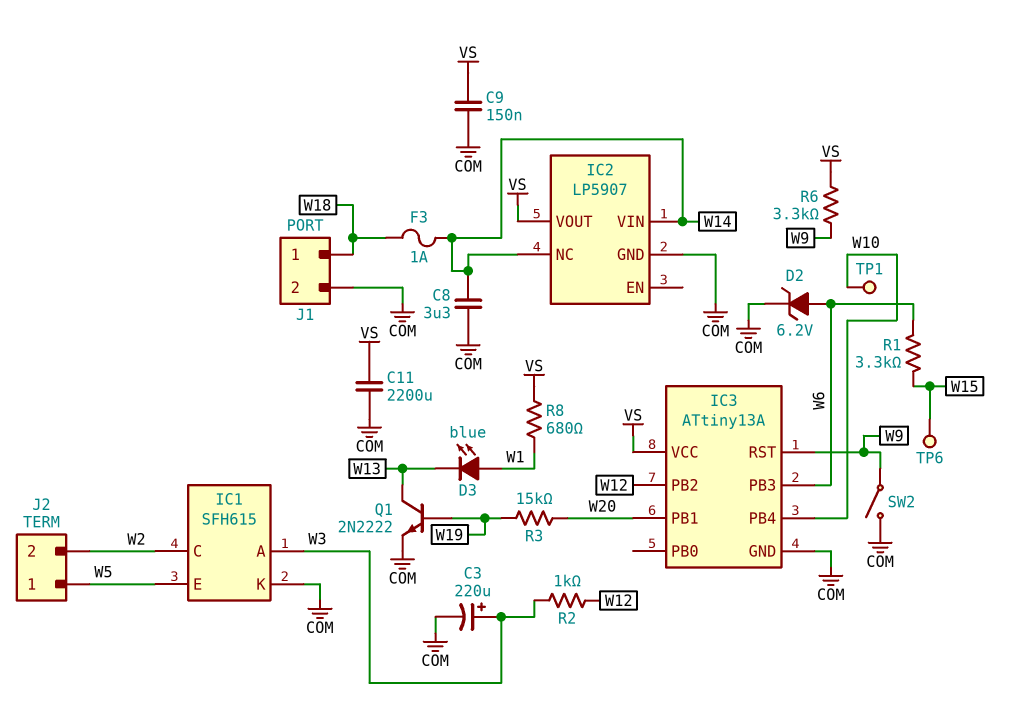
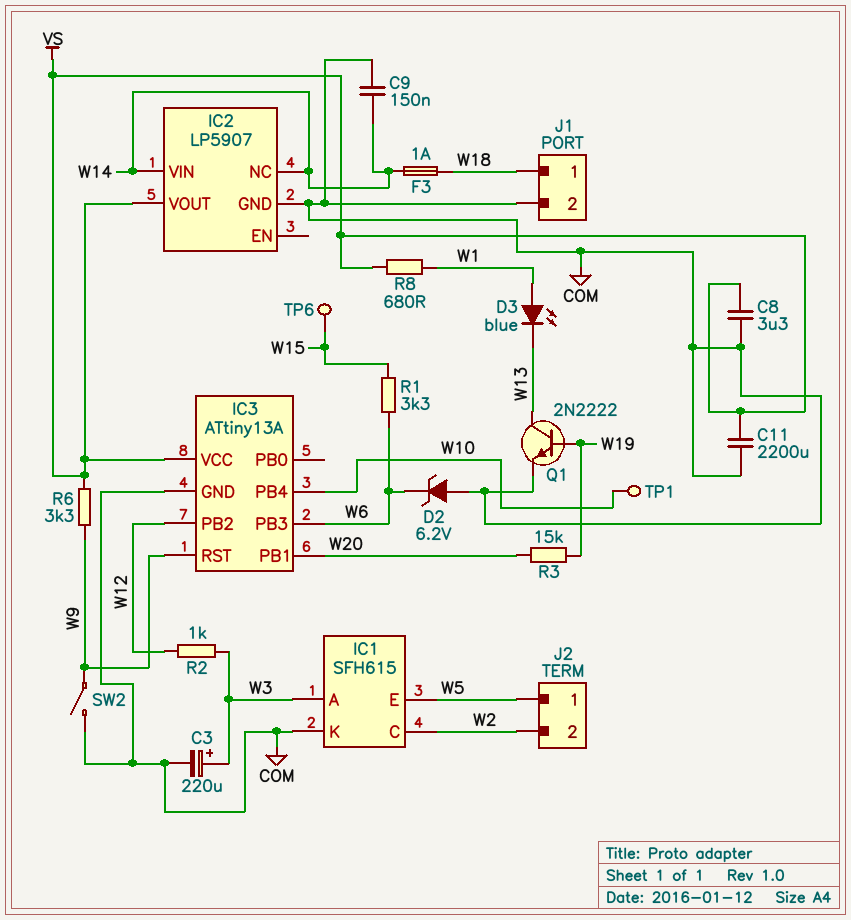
C8: 3.3uF (COM, W14) -> 3.3uF (COM, VS)
C9: 150nF (COM, VS) -> 150nF (COM, W14)
D2: zener 6.2V (A W6, K COM) -> zener 6.2V (A COM, K W6)

